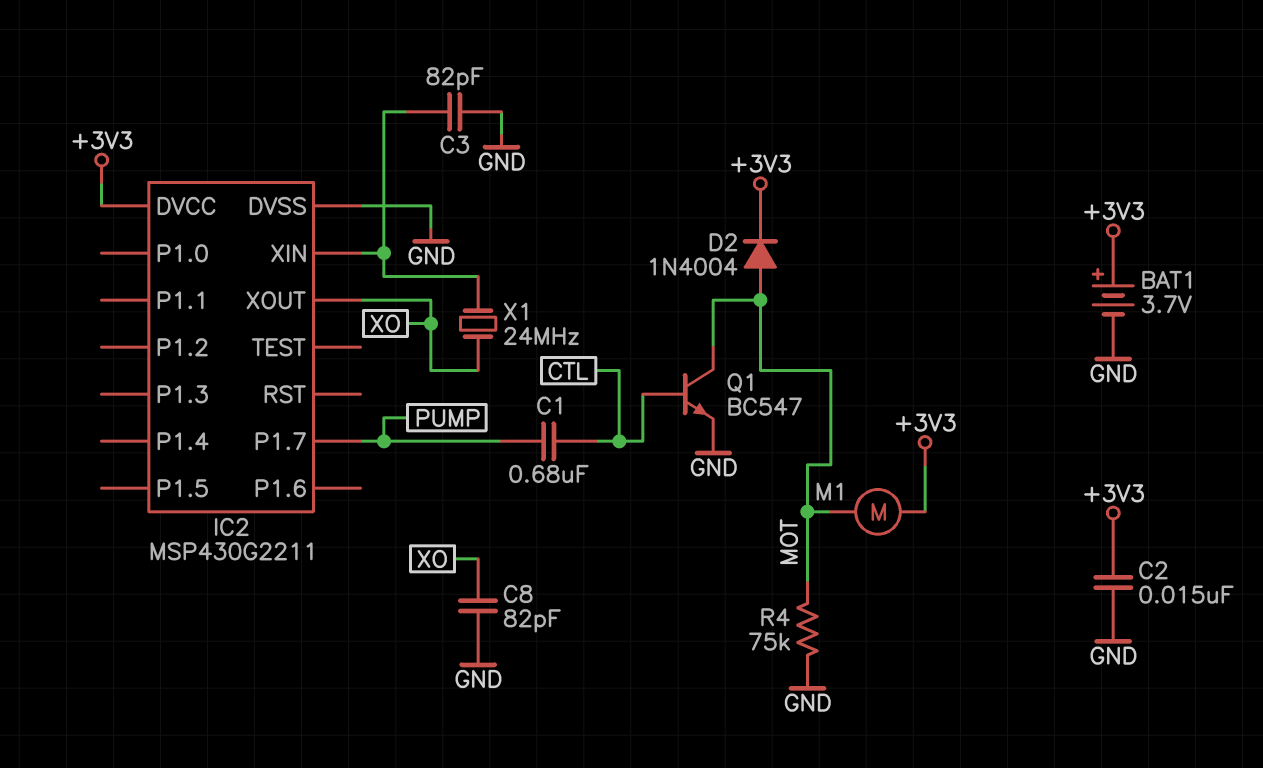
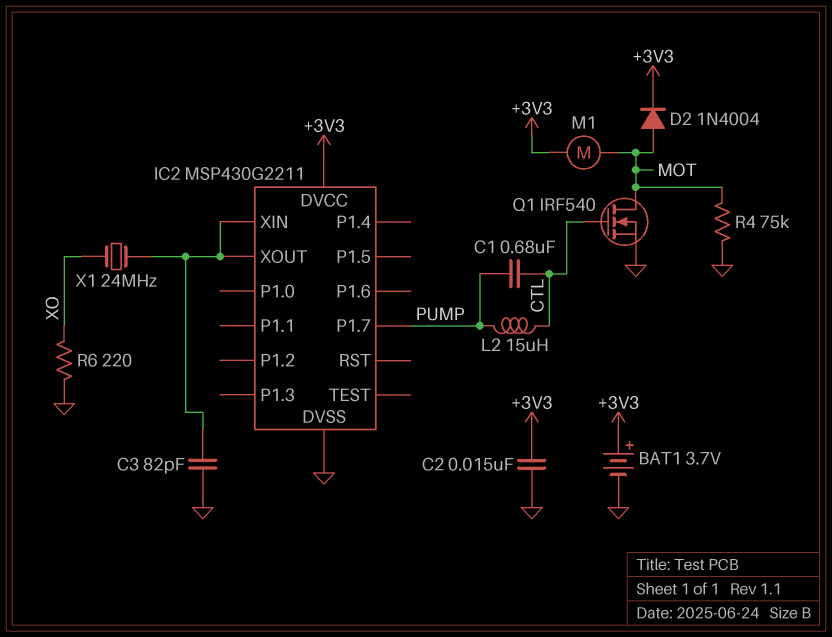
C8: 82pF (GND, XO) -> none
IC2 pin XOUT: XO -> IC2/XIN
L2: none -> 15uH (CTL, PUMP)
Q1: NPN BC547 (B CTL, C MOT, E GND) -> NMOS IRF540 (G CTL, D MOT, S GND)
R6: none -> 220 (GND, XO)

